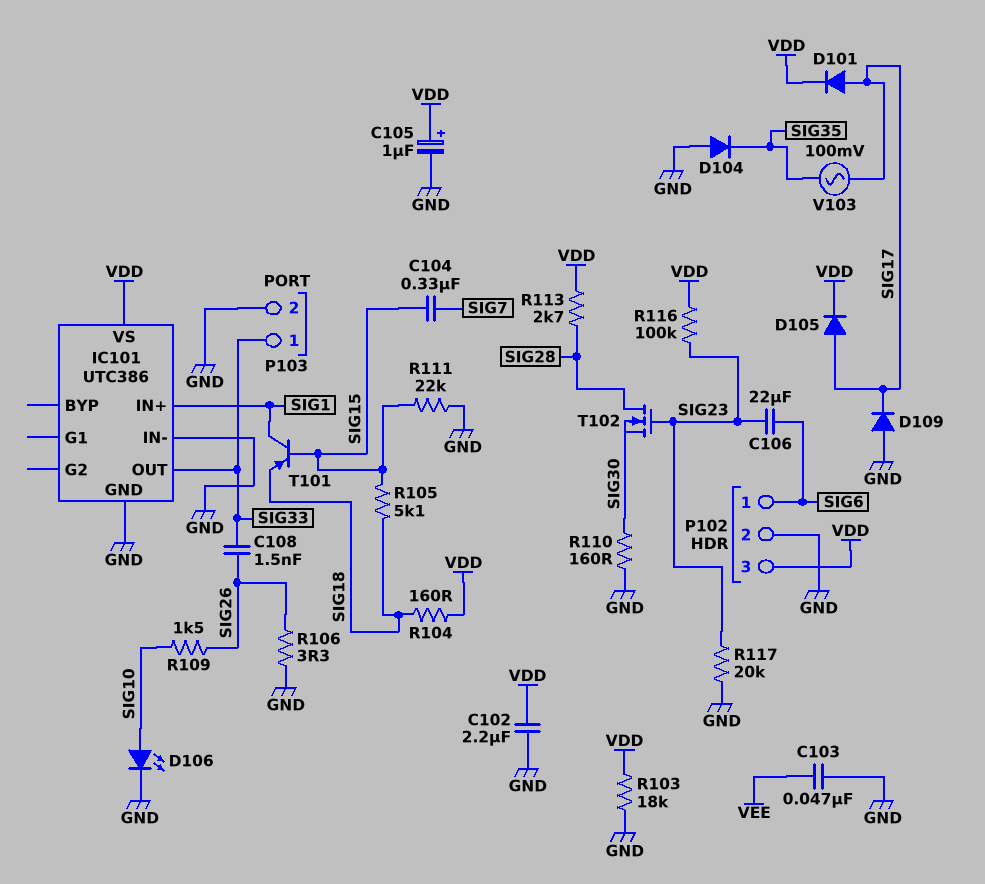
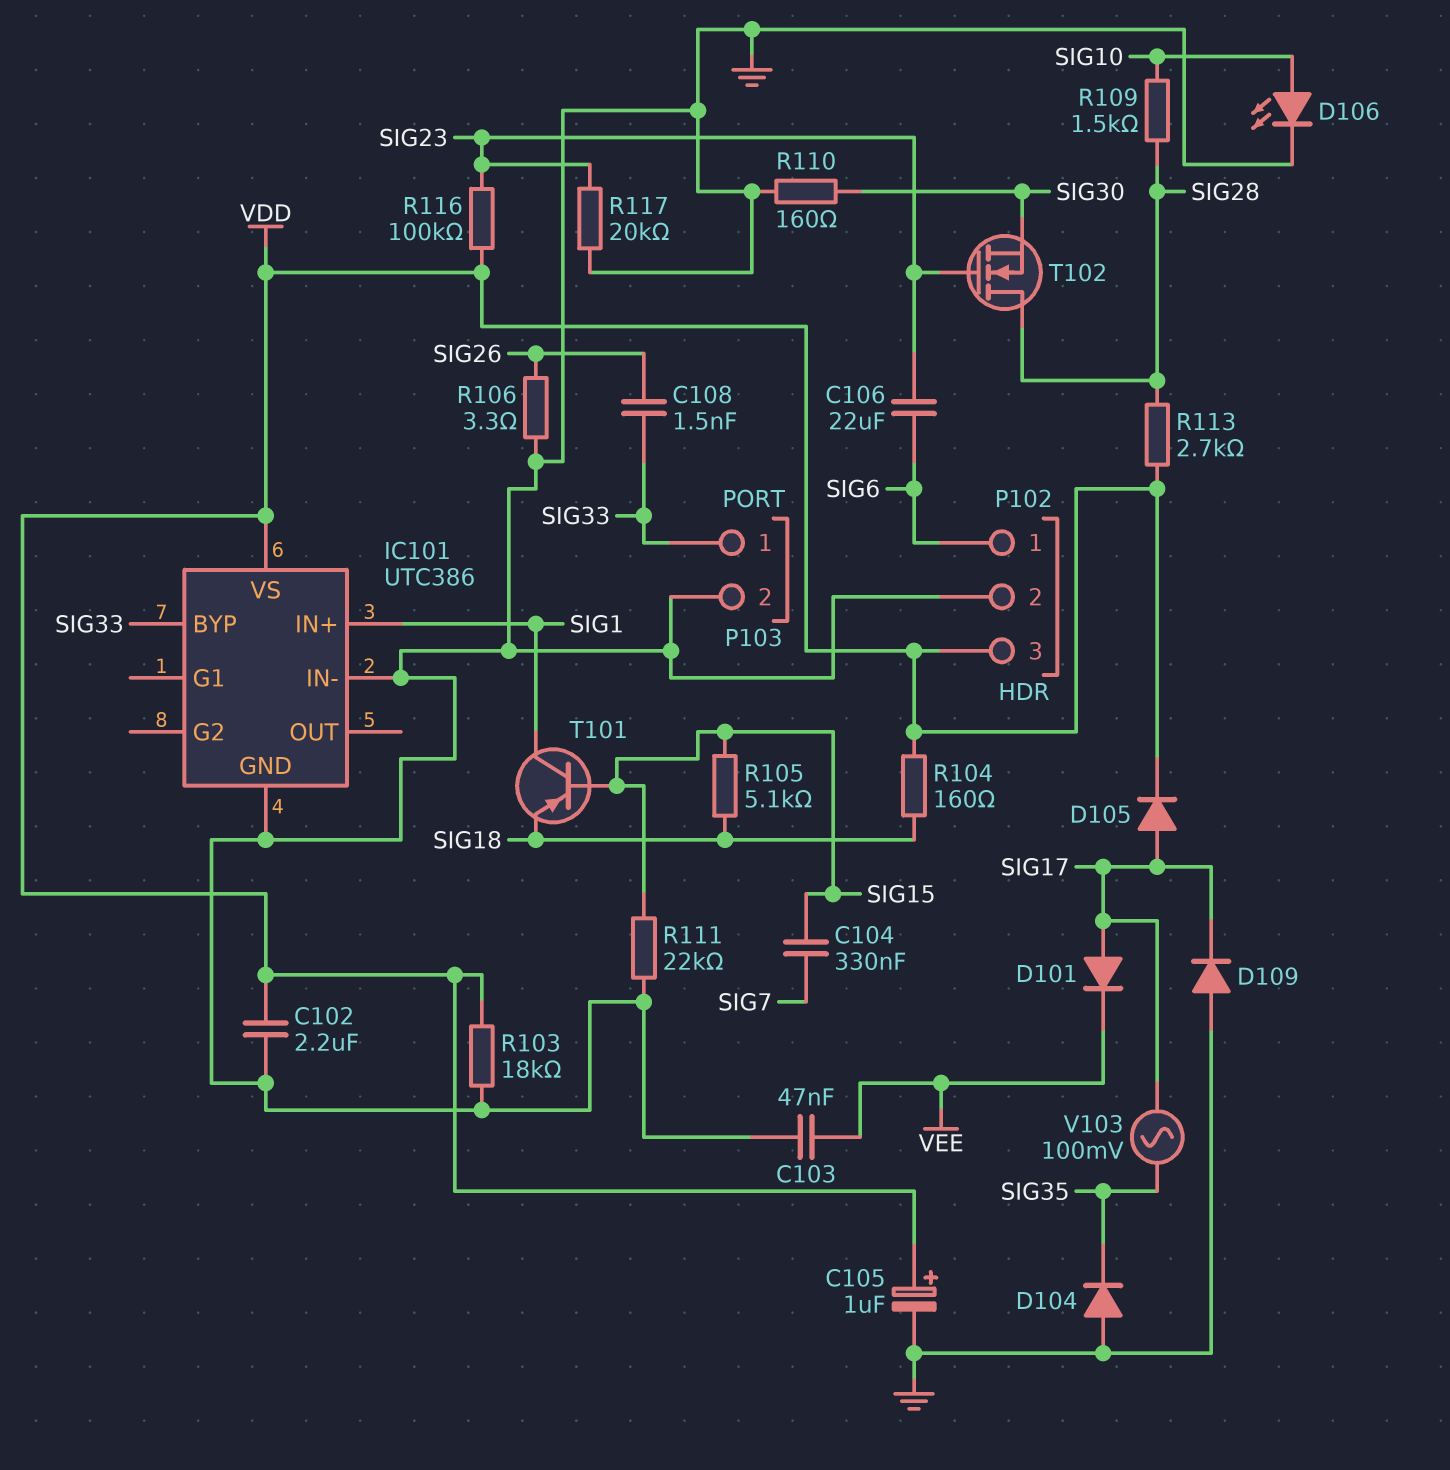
D101: diode (A SIG17, K VDD) -> diode (A SIG17, K VEE)
IC101 pin BYP: none -> SIG33
IC101 pin OUT: SIG33 -> none
R109: 1.5k (SIG10, SIG26) -> 1.5k (SIG10, SIG28)

